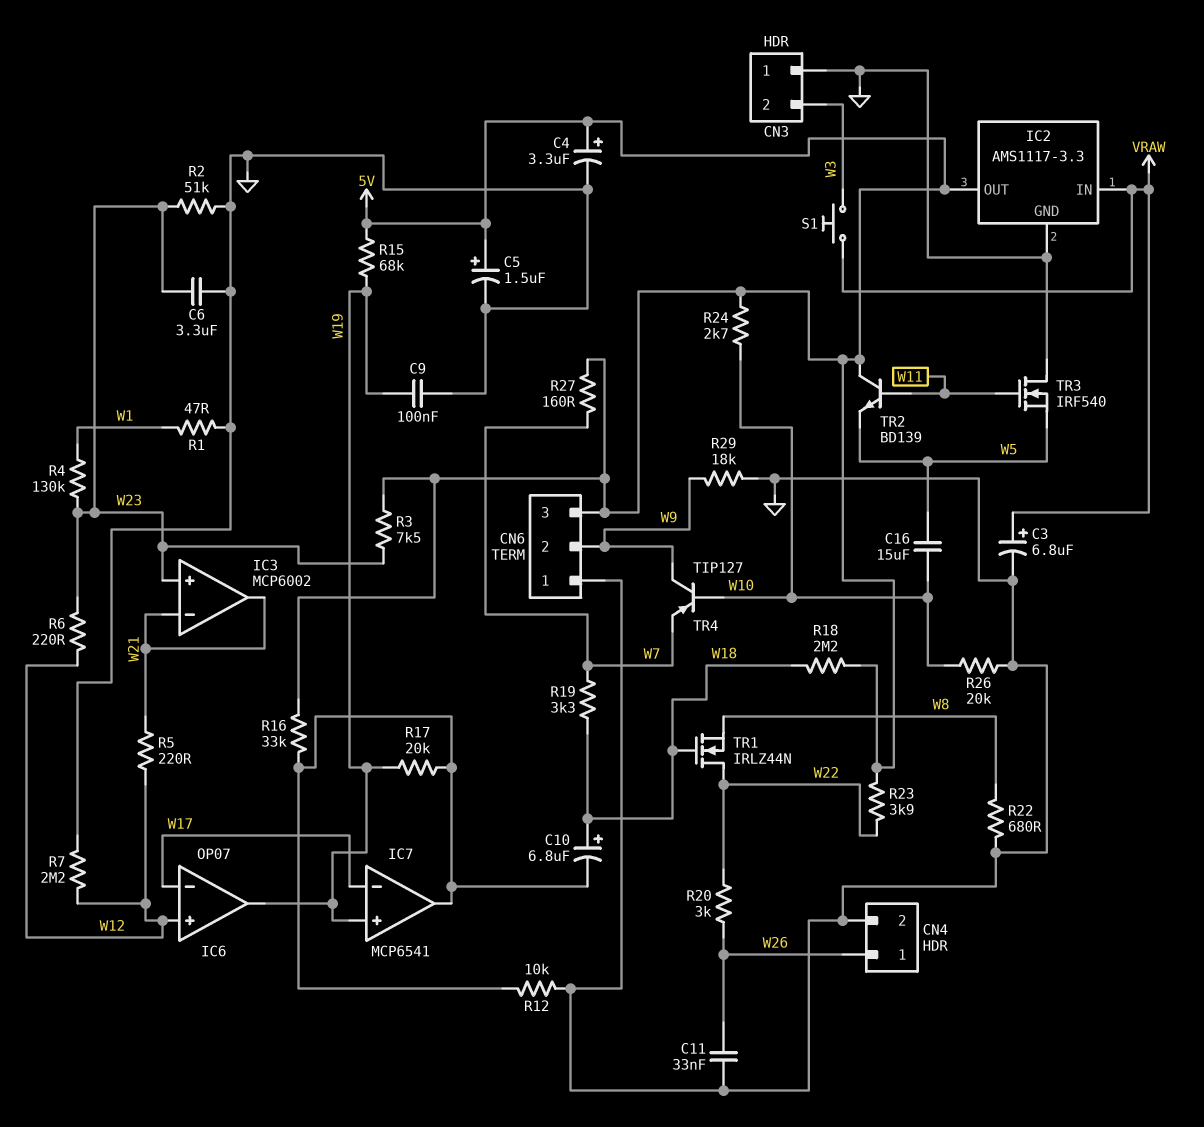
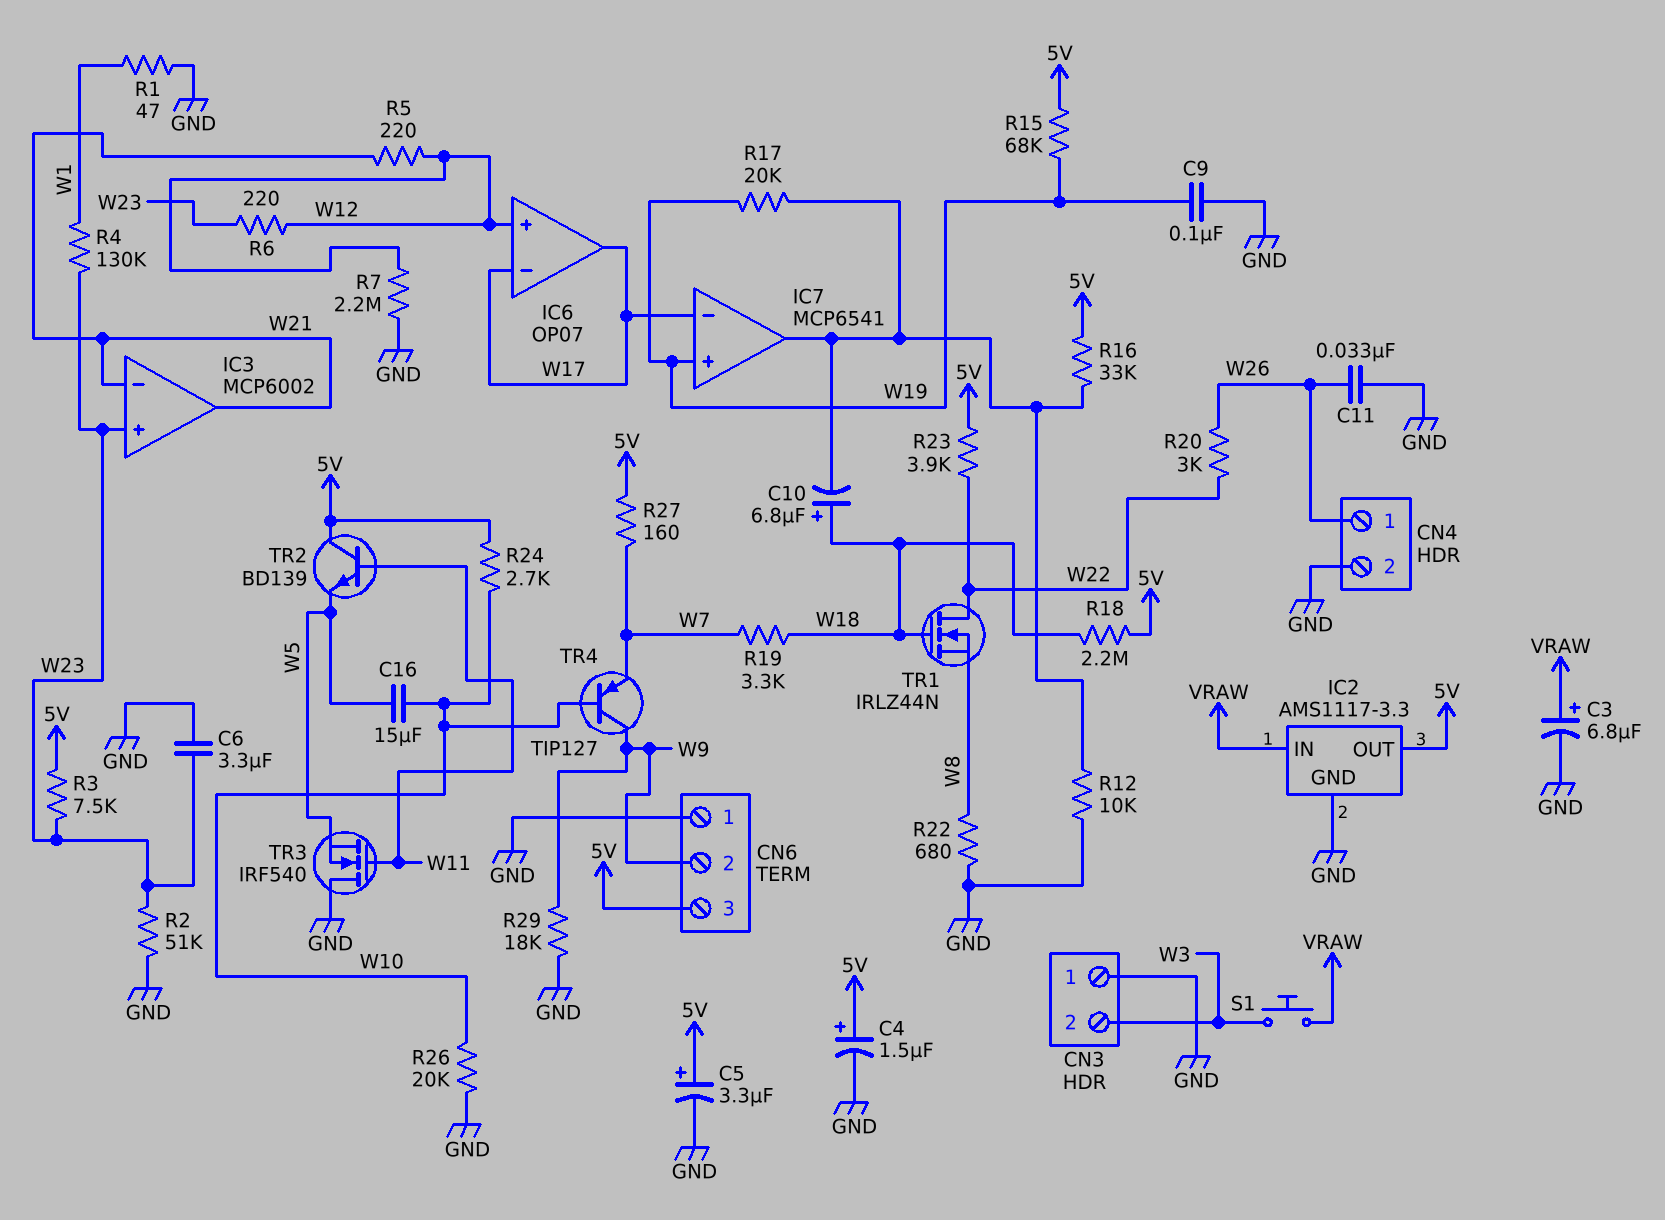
C4: 3.3uF (plus 5V, minus GND) -> 1.5uF (plus 5V, minus GND)
C5: 1.5uF (plus 5V, minus GND) -> 3.3uF (plus 5V, minus GND)
IC6 pin out: W19 -> W17

